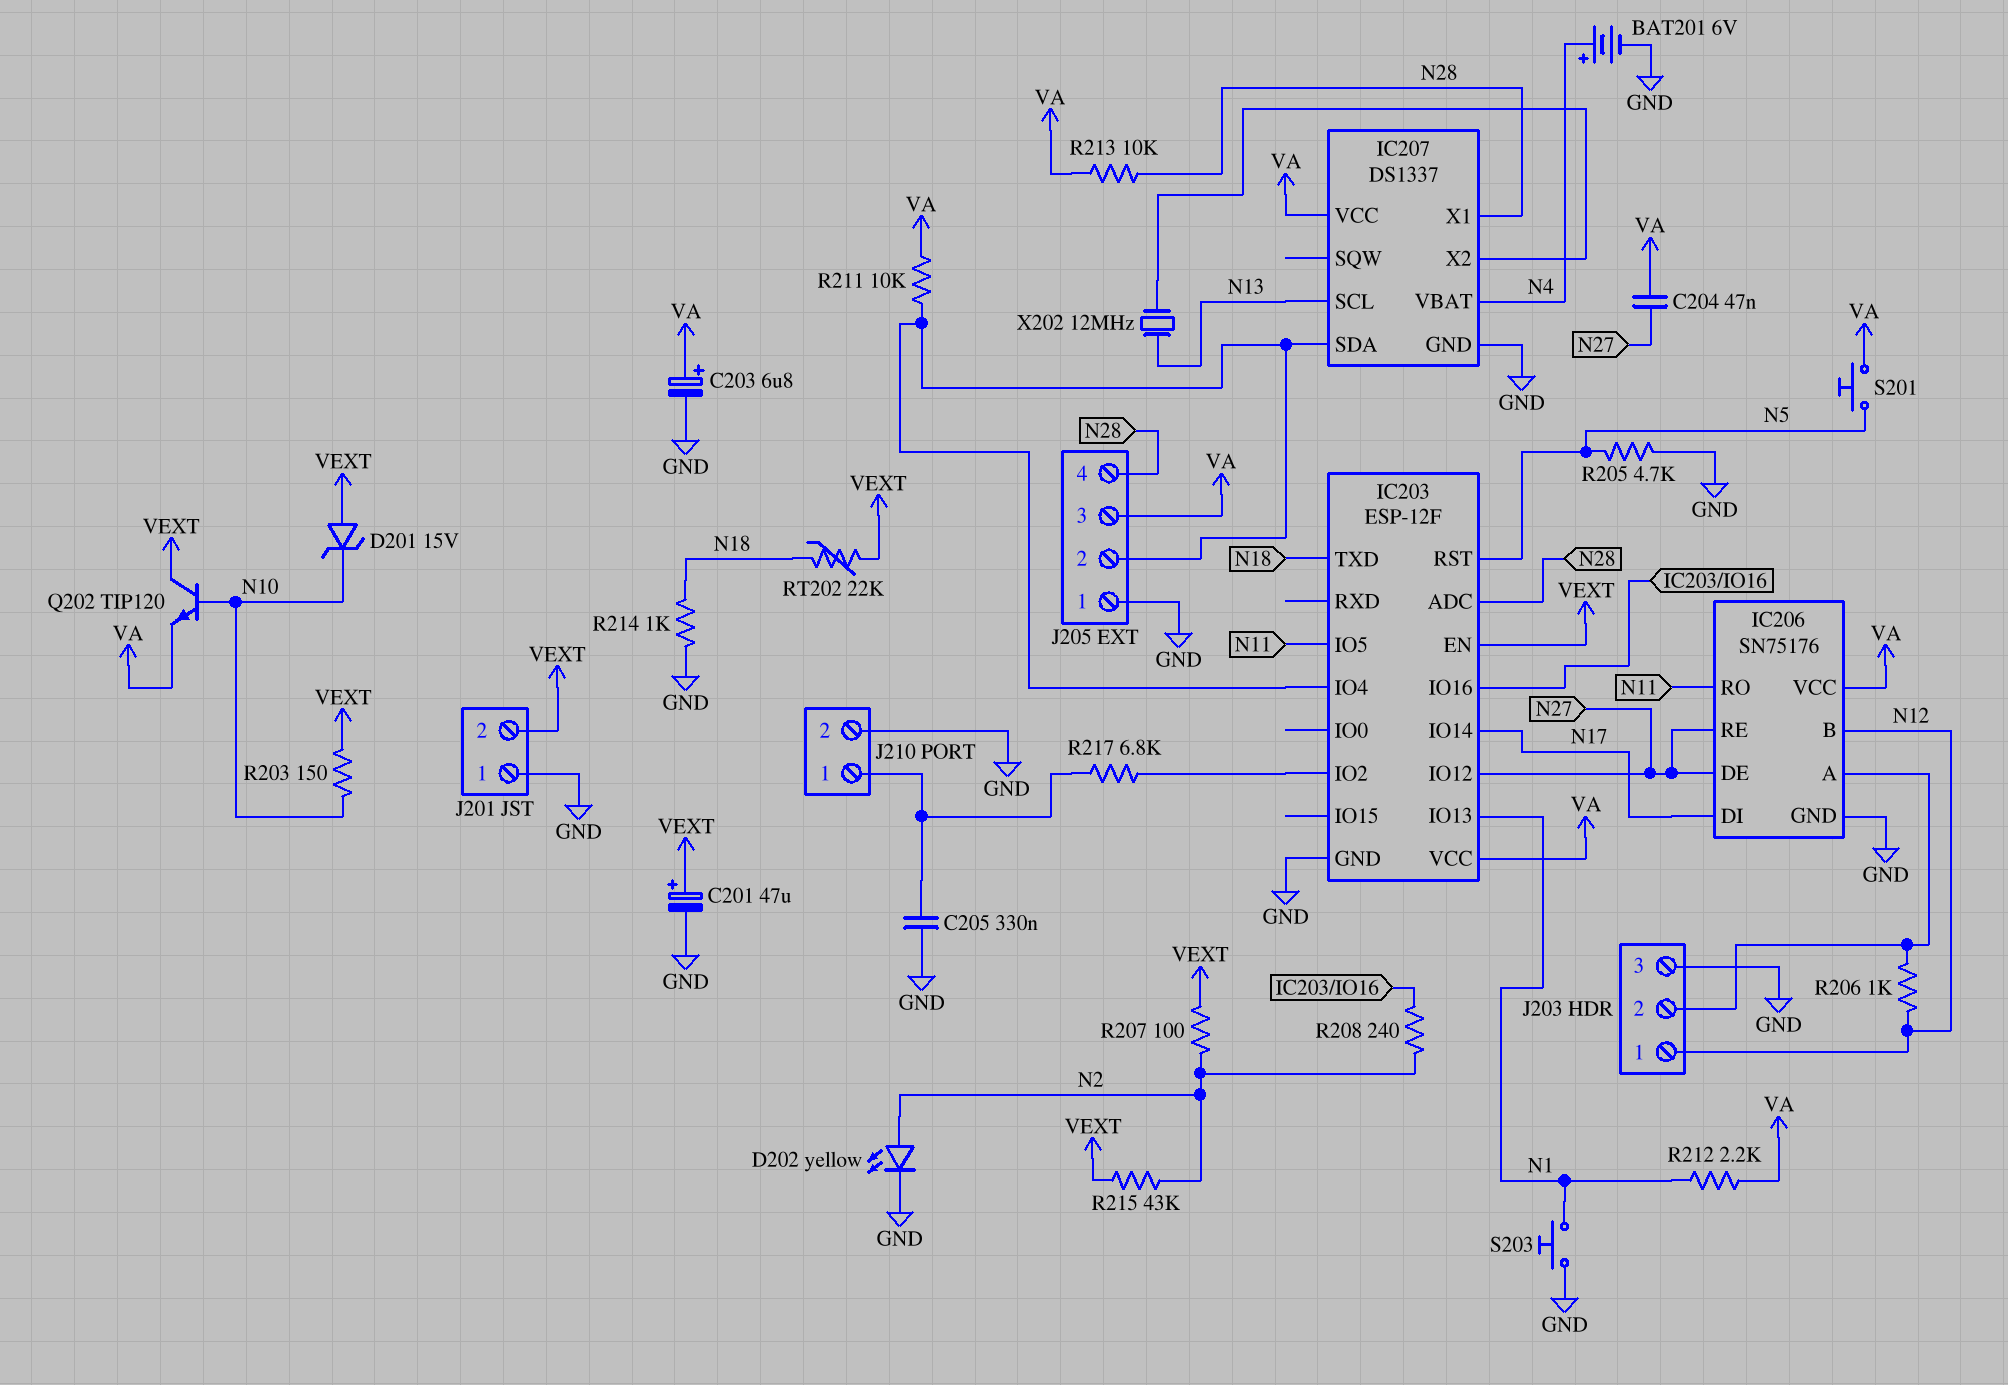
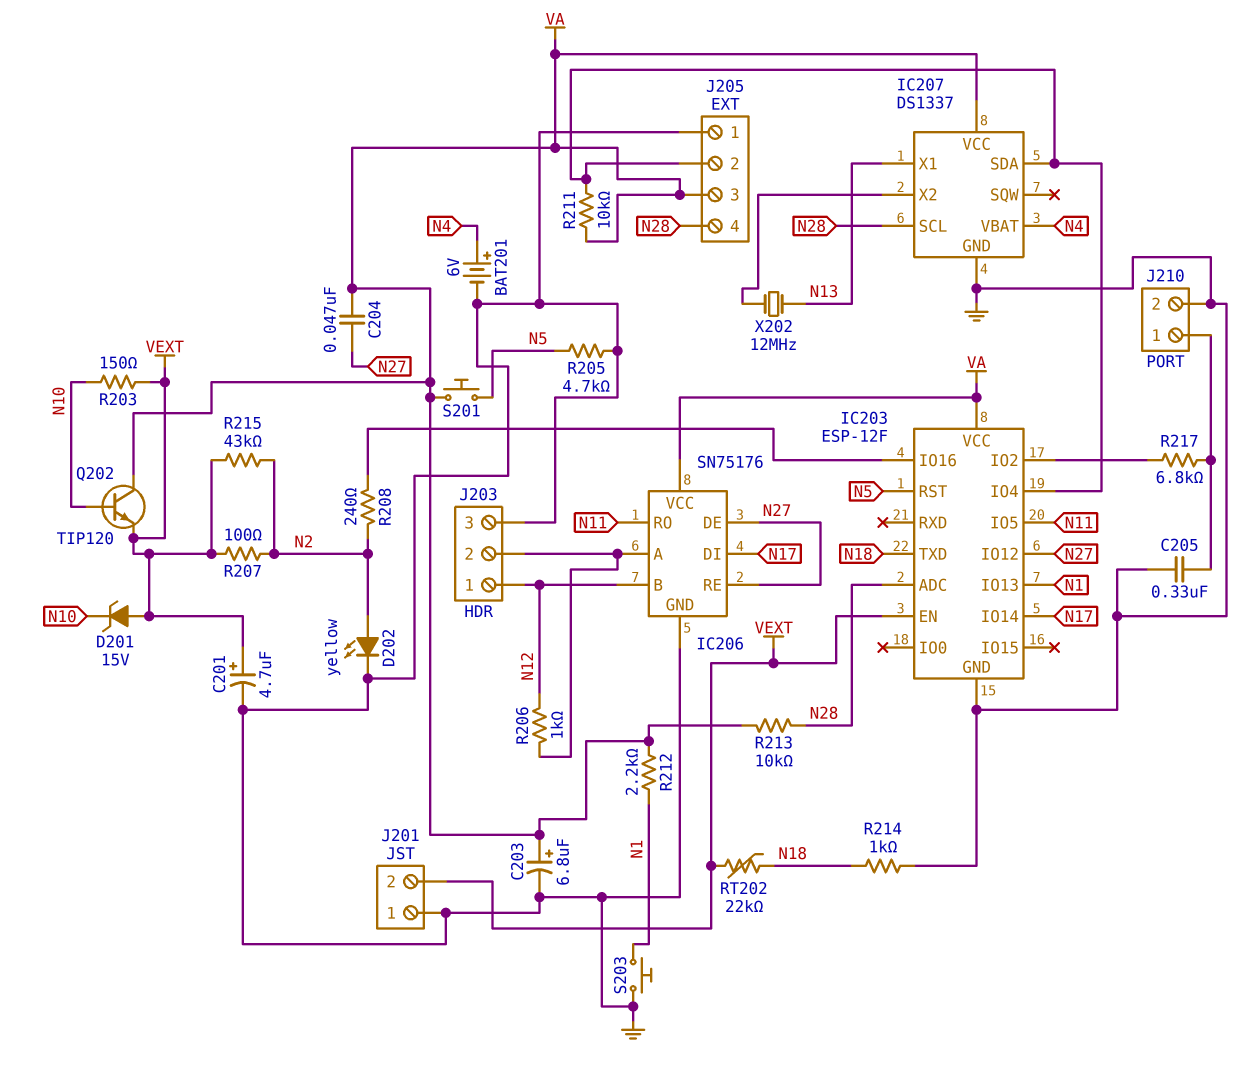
C201: 47uF (plus VEXT, minus GND) -> 4.7uF (plus VEXT, minus GND)
IC207 pin SCL: N13 -> N28
IC207 pin X1: N28 -> N13
Q202: NPN TIP120 (B N10, C VEXT, E VA) -> NPN TIP120 (B N10, C VA, E VEXT)

